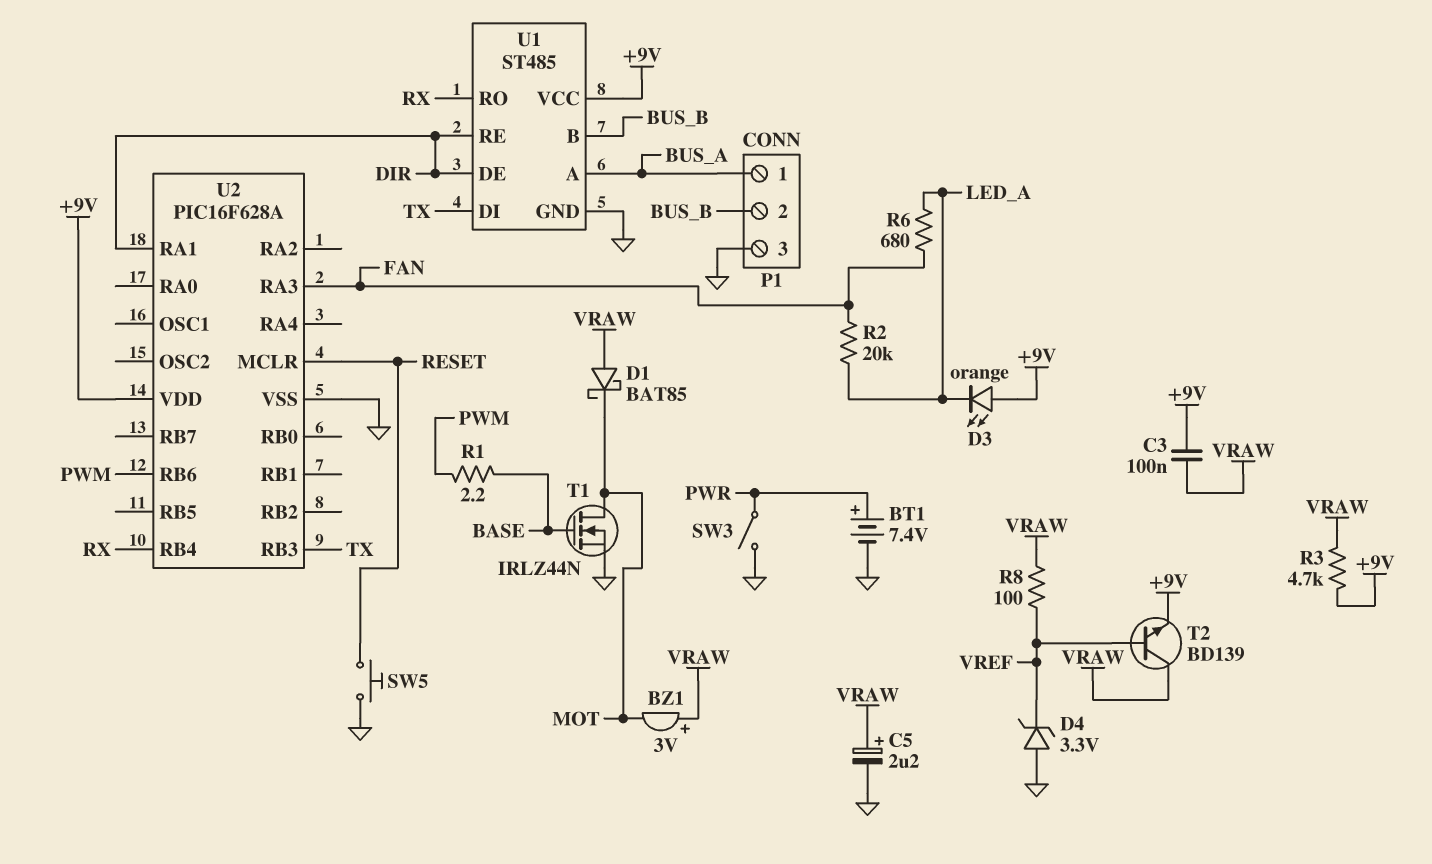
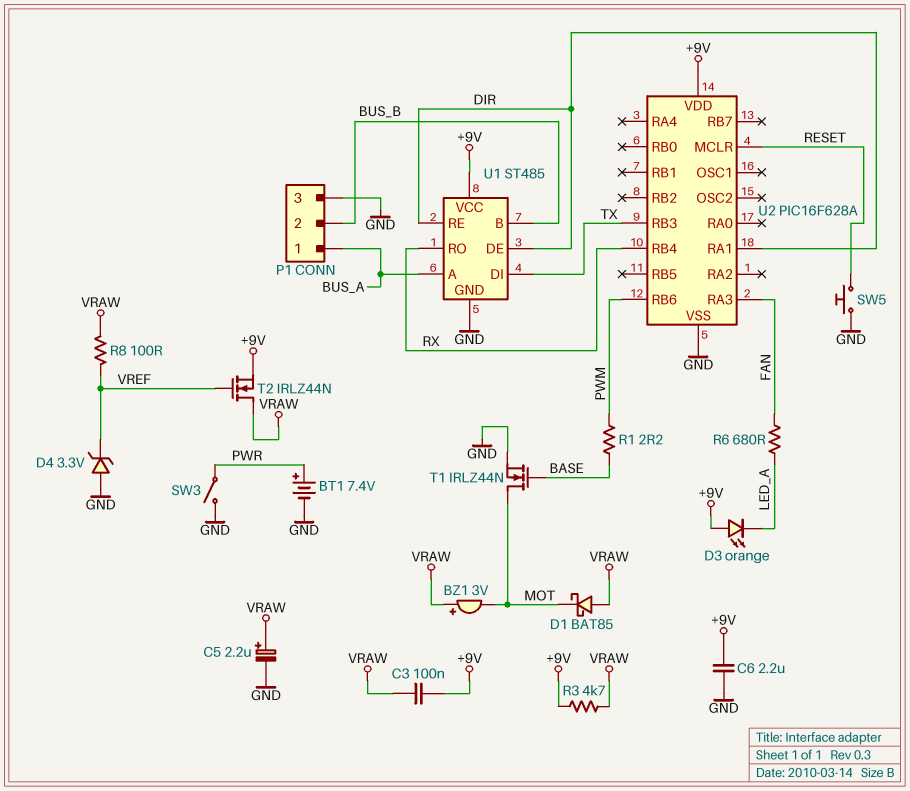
C6: none -> 2.2uF (+9V, GND)
R2: 20k (FAN, LED_A) -> none
T2: NPN BD139 (B VREF, C VRAW, E +9V) -> NMOS IRLZ44N (G VREF, D VRAW, S +9V)

